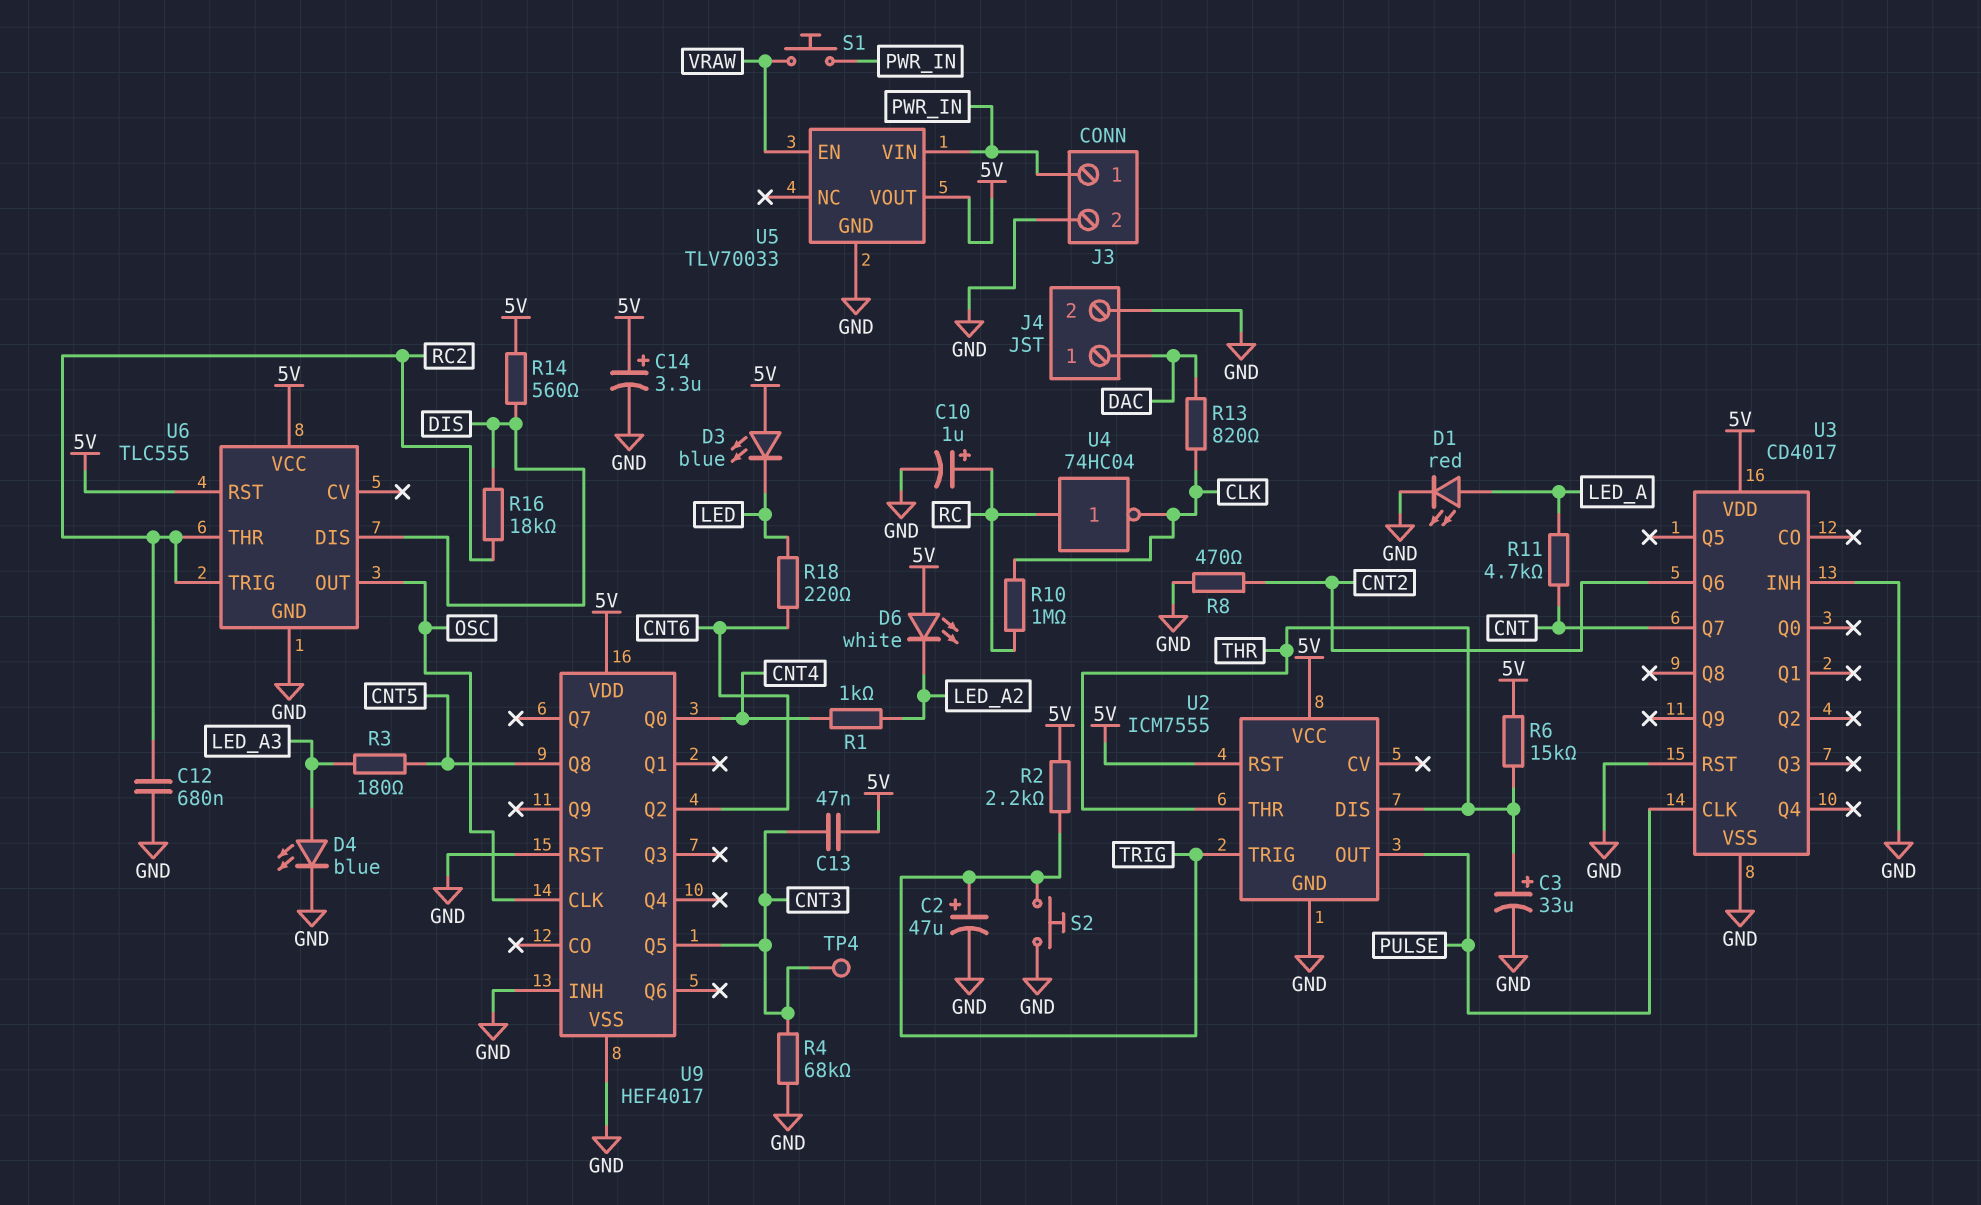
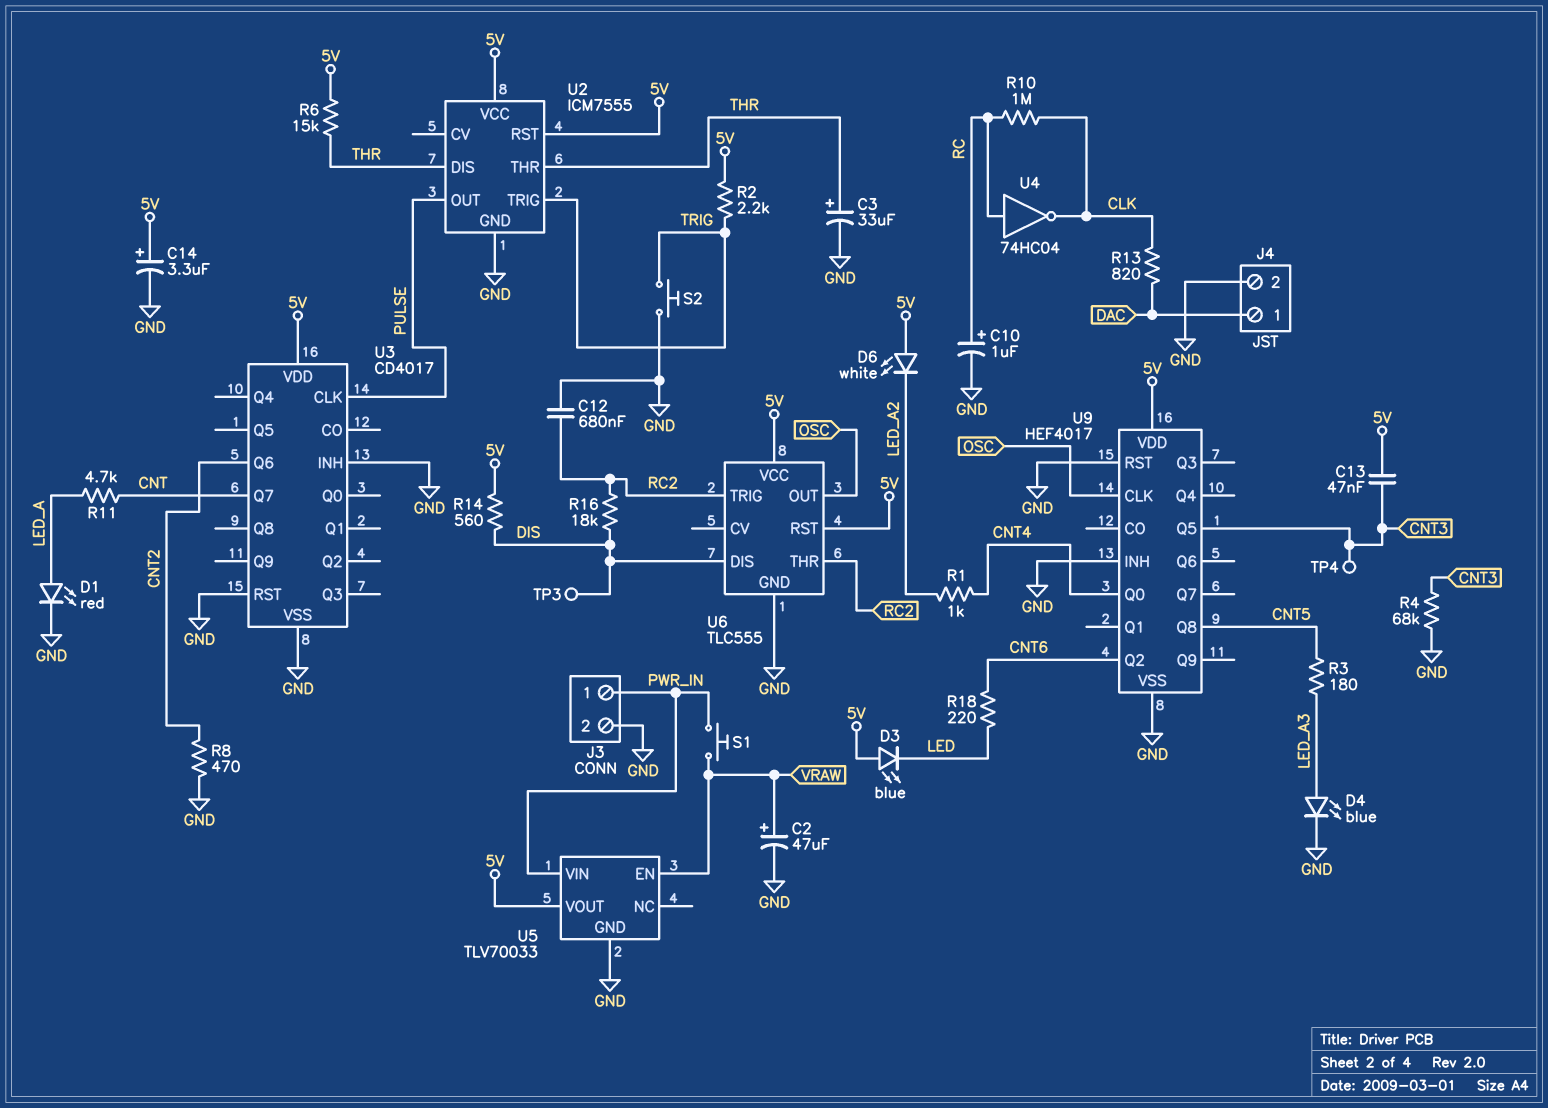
C2: 47uF (plus TRIG, minus GND) -> 47uF (plus VRAW, minus GND)
TP3: none -> test point (DIS)

